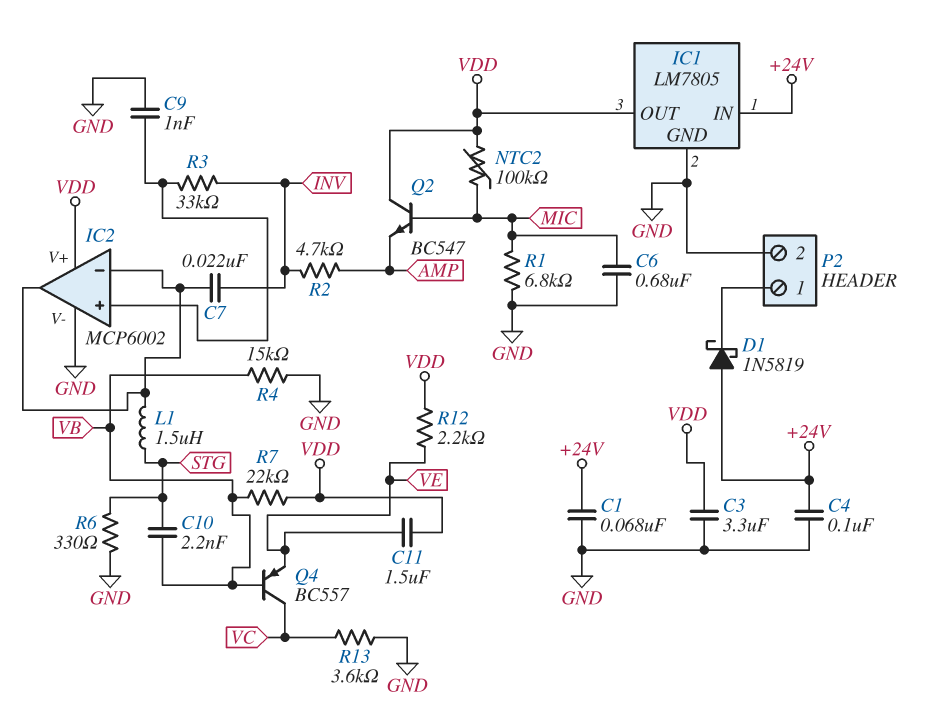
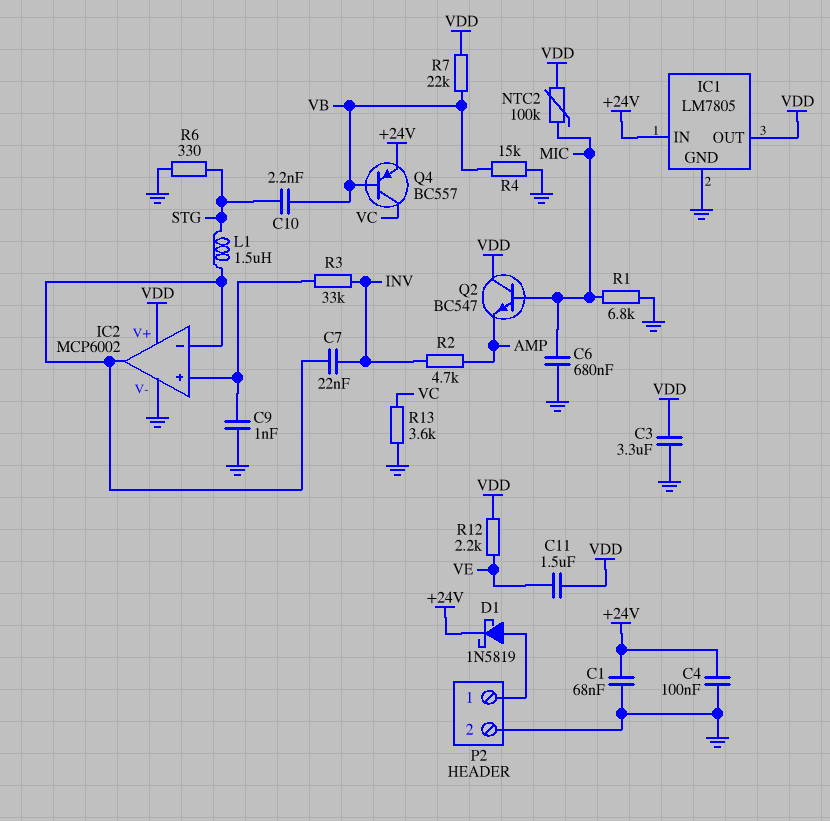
D1: schottky 1N5819 (A +24V, K P2/1) -> schottky 1N5819 (A P2/1, K +24V)
Q4: PNP BC557 (B VB, C VC, E VE) -> PNP BC557 (B VB, C VC, E +24V)

